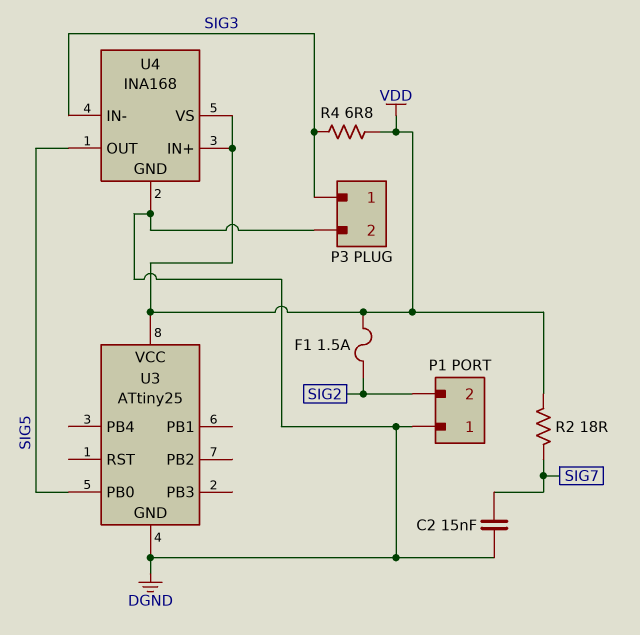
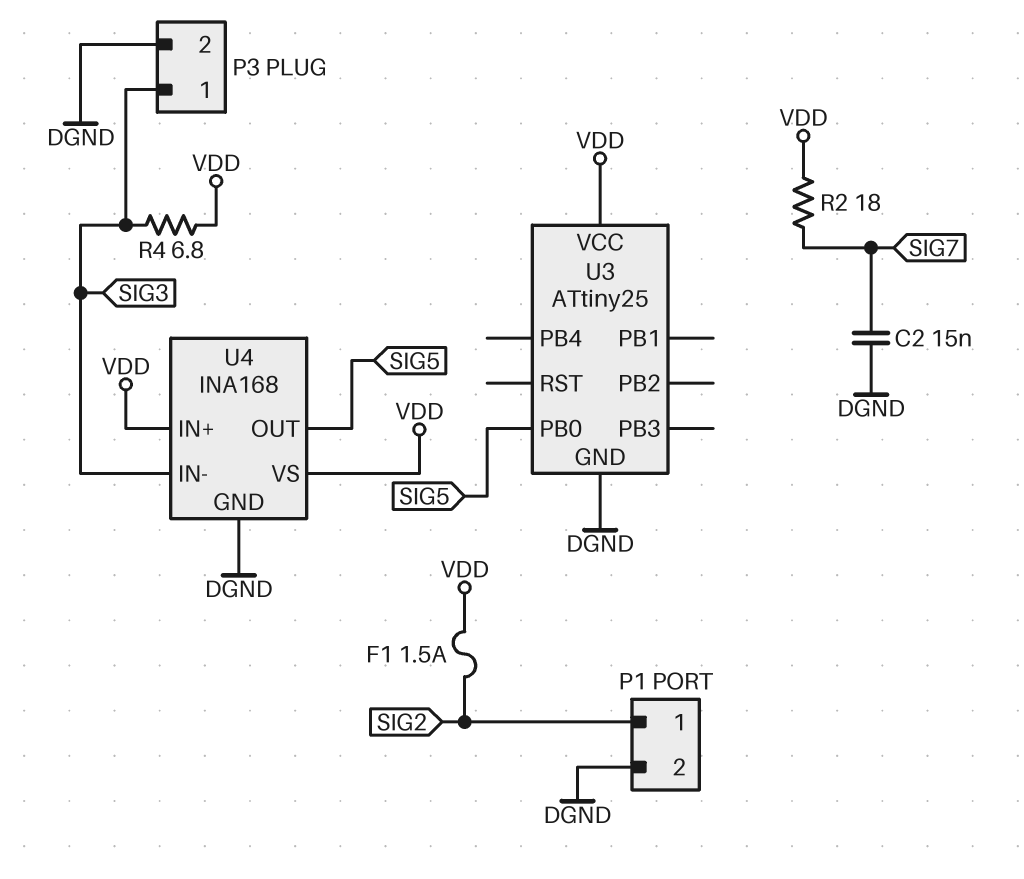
P1 pin 1: DGND -> SIG2
P1 pin 2: SIG2 -> DGND

